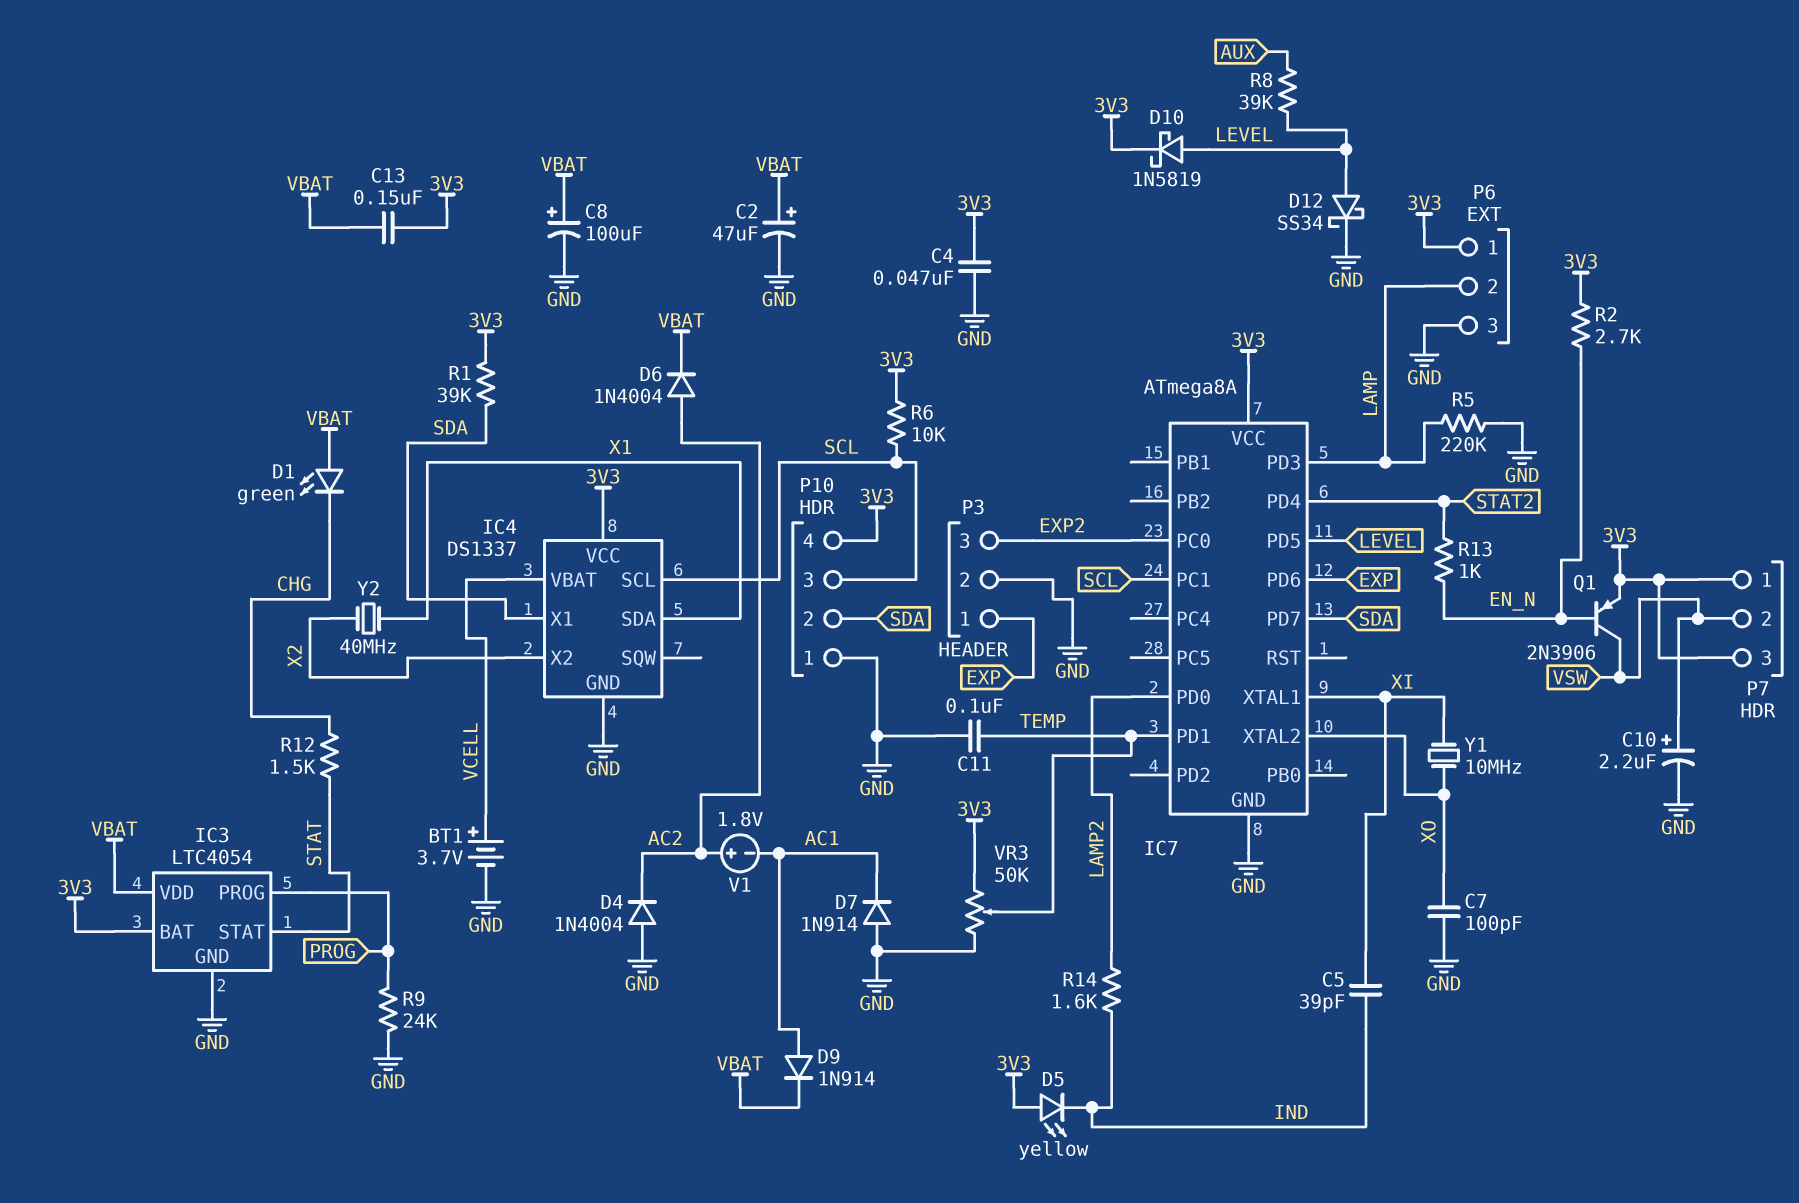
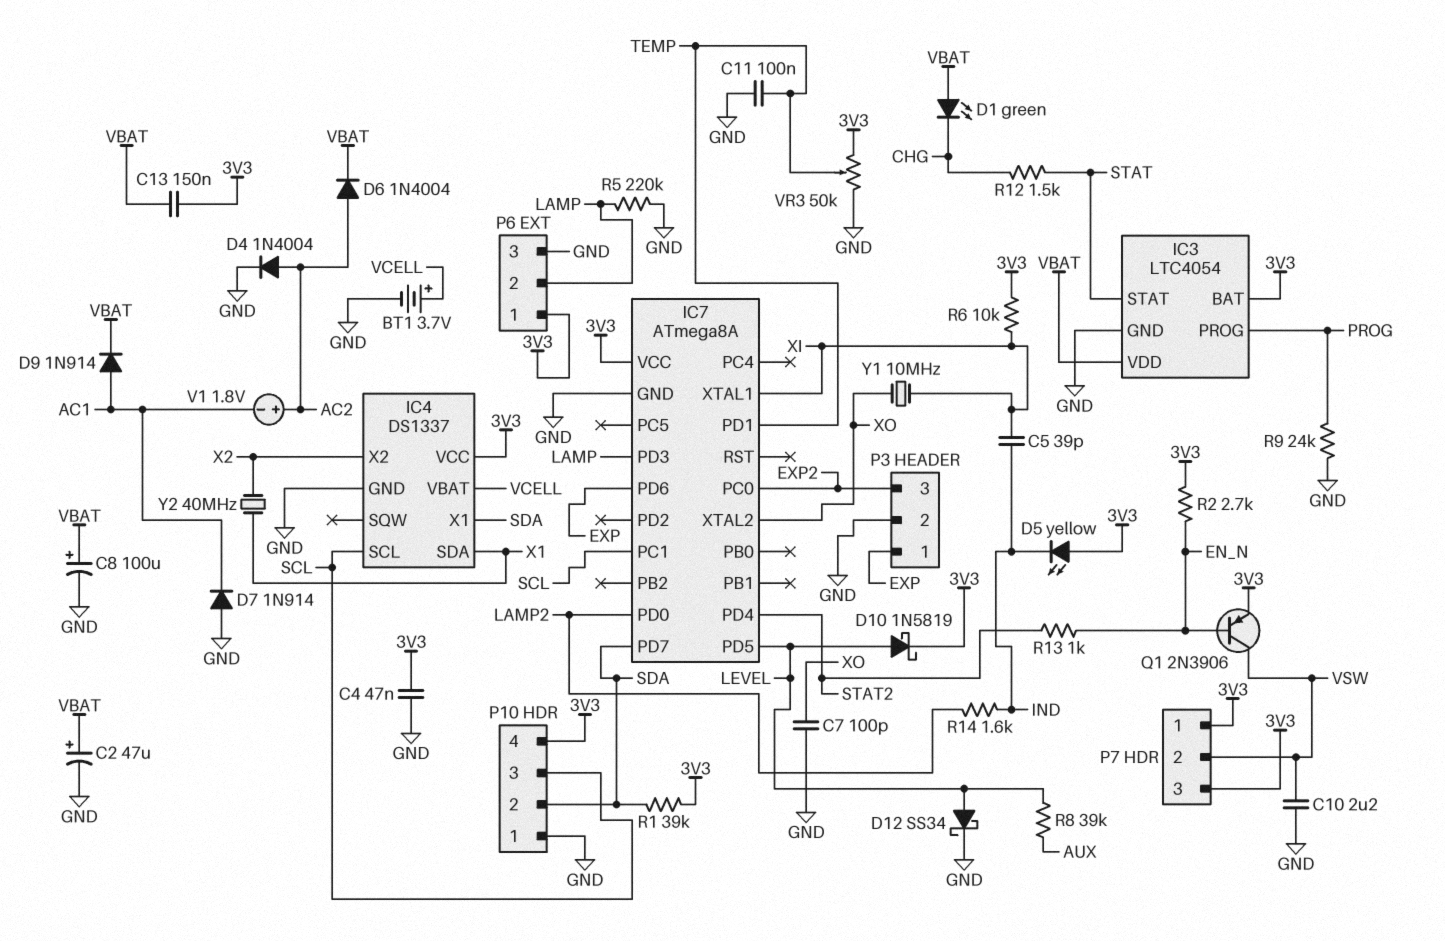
C10: 2.2uF (plus VSW, minus GND) -> 2.2uF (GND, VSW)
D4: diode 1N4004 (A GND, K AC2) -> diode 1N4004 (A AC2, K GND)
R6: 10k (3V3, SCL) -> 10k (3V3, XI)

